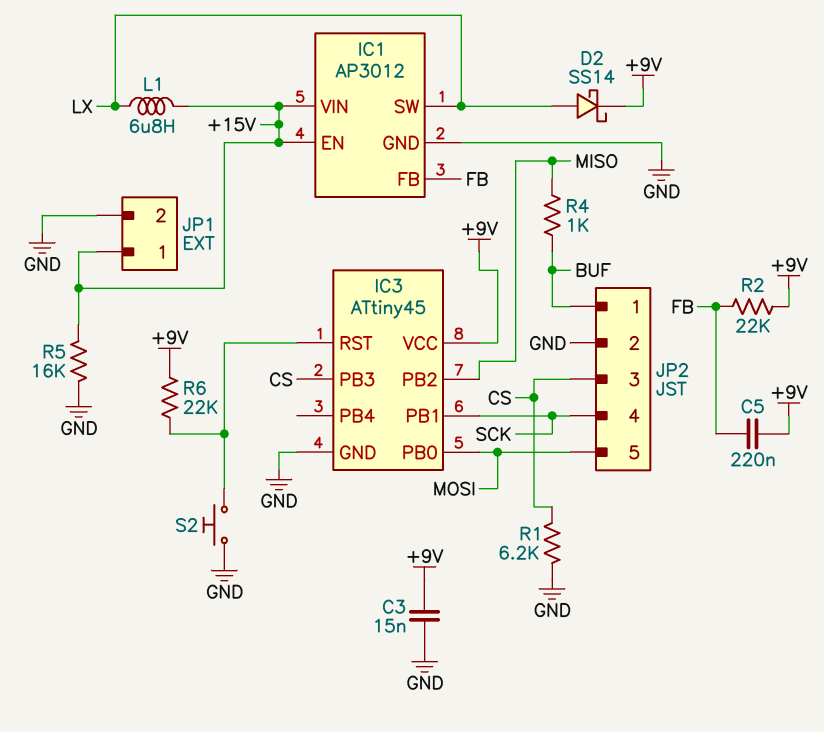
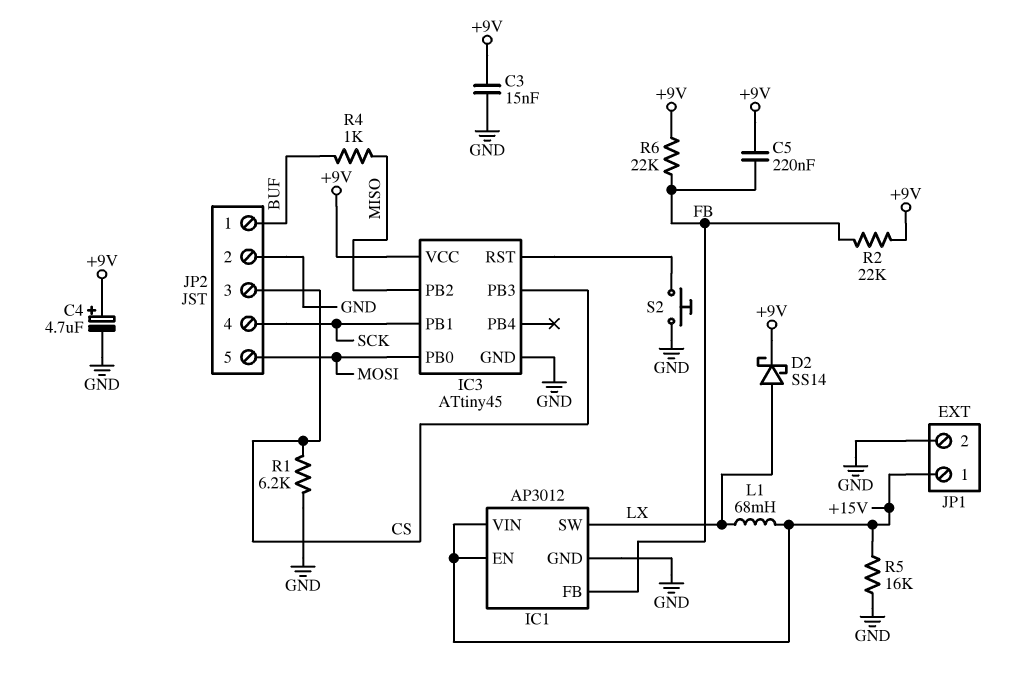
C4: none -> 4.7uF (plus +9V, minus GND)
L1: 6.8uH (+15V, LX) -> 68mH (+15V, LX)
R6: 22k (+9V, IC3/RST) -> 22k (+9V, FB)

